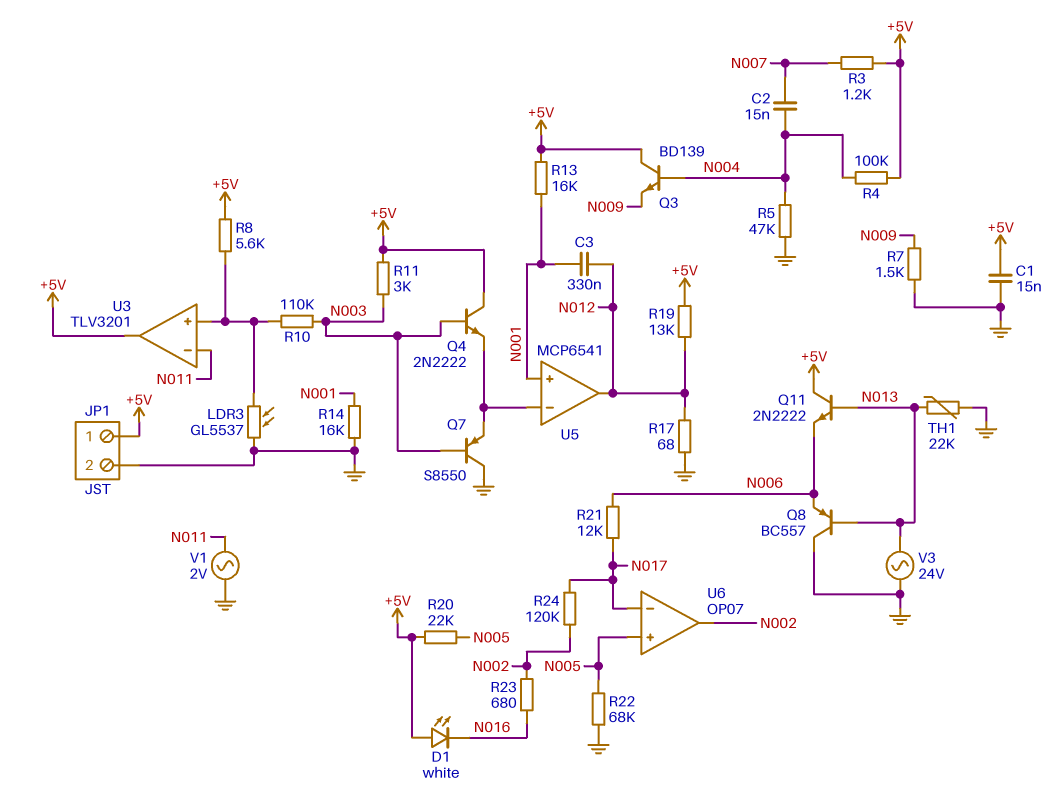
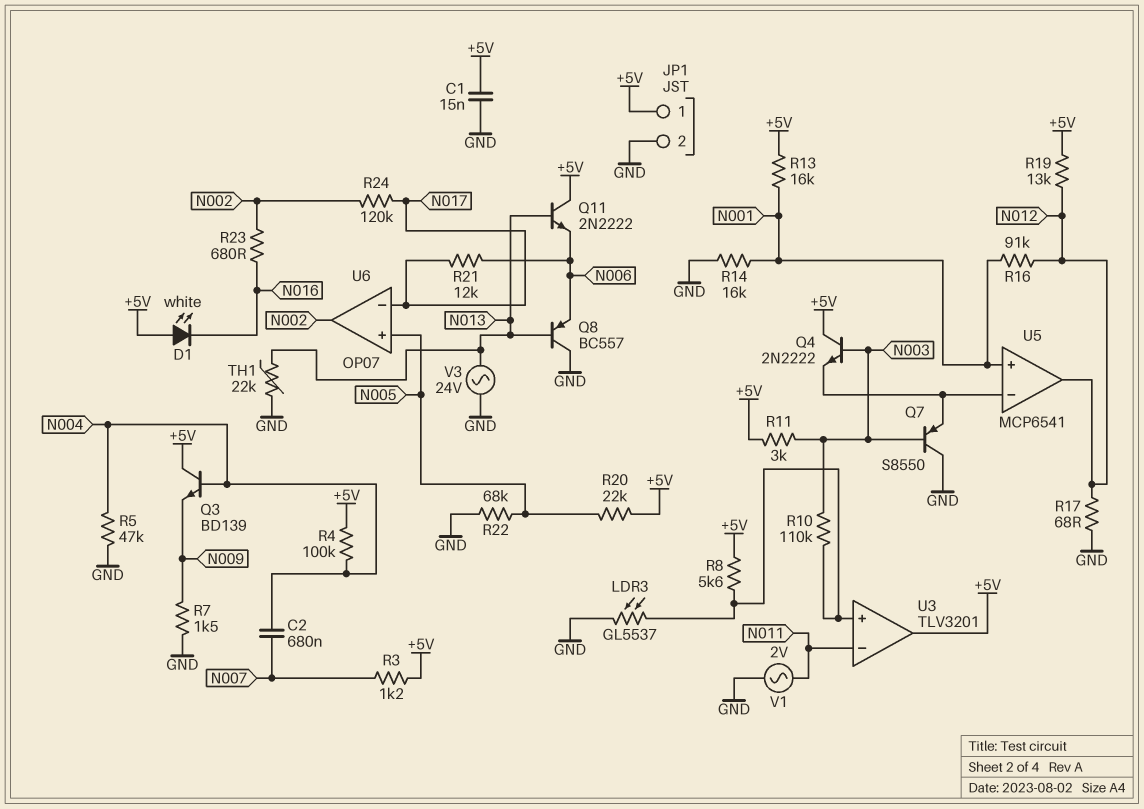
C2: 15nF (N004, N007) -> 680nF (N004, N007)
C3: 330nF (N001, N012) -> none
R16: none -> 91k (N001, N012)

